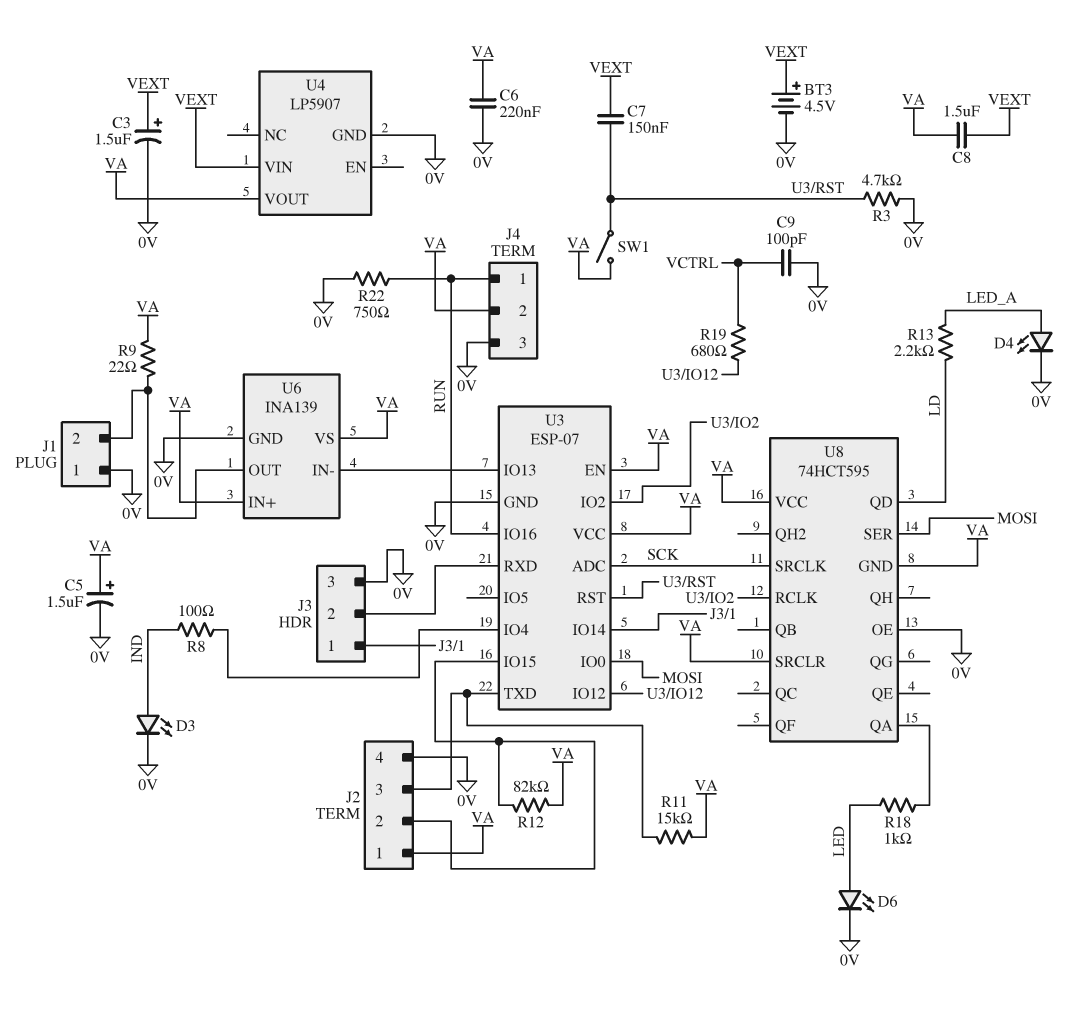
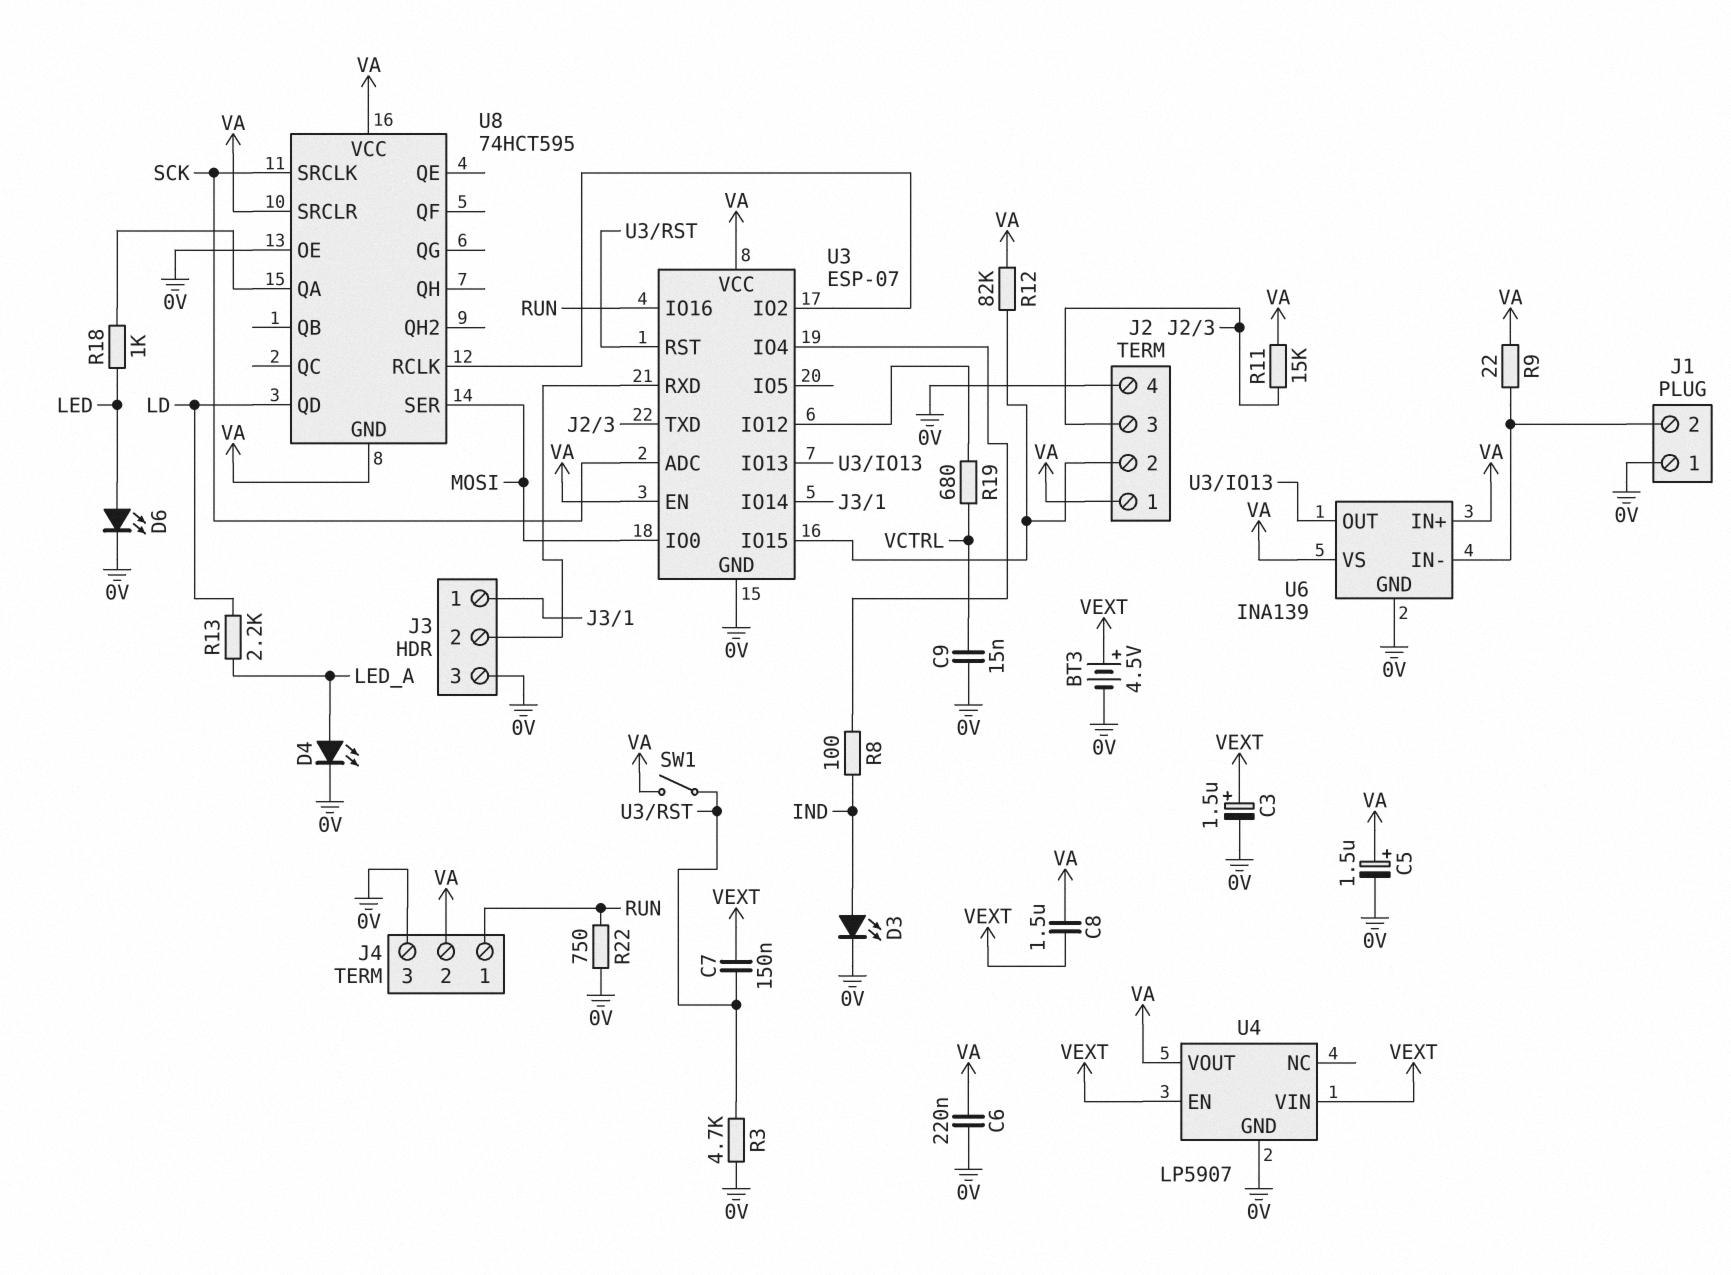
C9: 100pF (0V, VCTRL) -> 15nF (0V, VCTRL)
U4 pin EN: none -> VEXT
U6 pin IN-: U3/IO13 -> J1/2
U6 pin OUT: J1/2 -> U3/IO13

